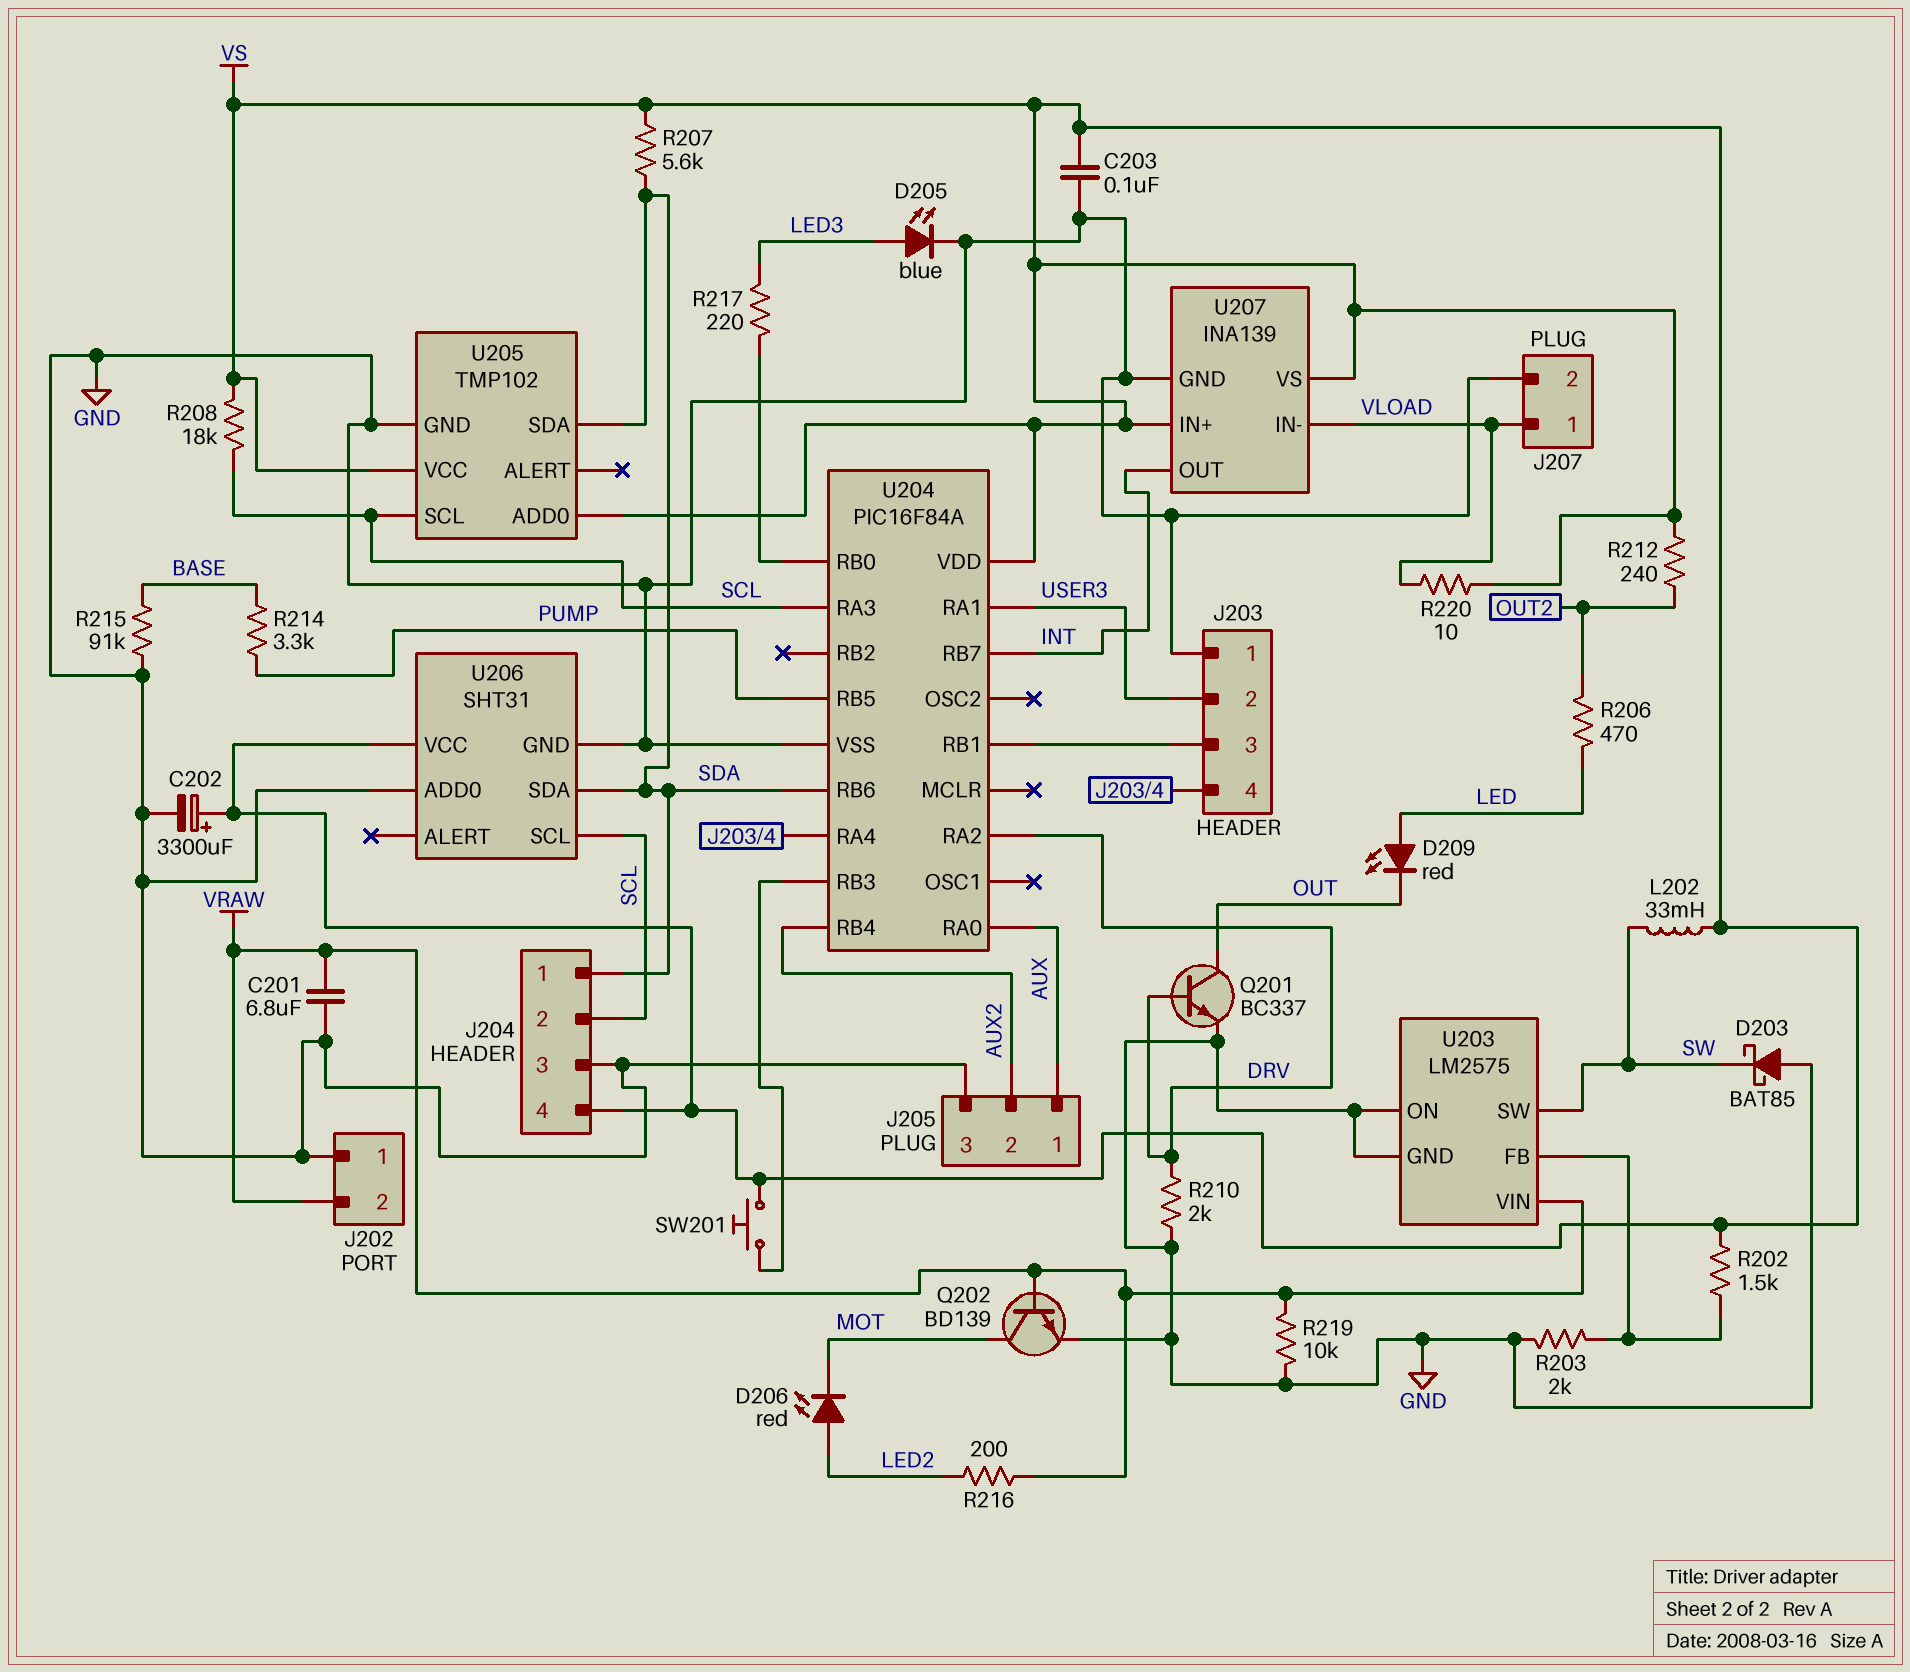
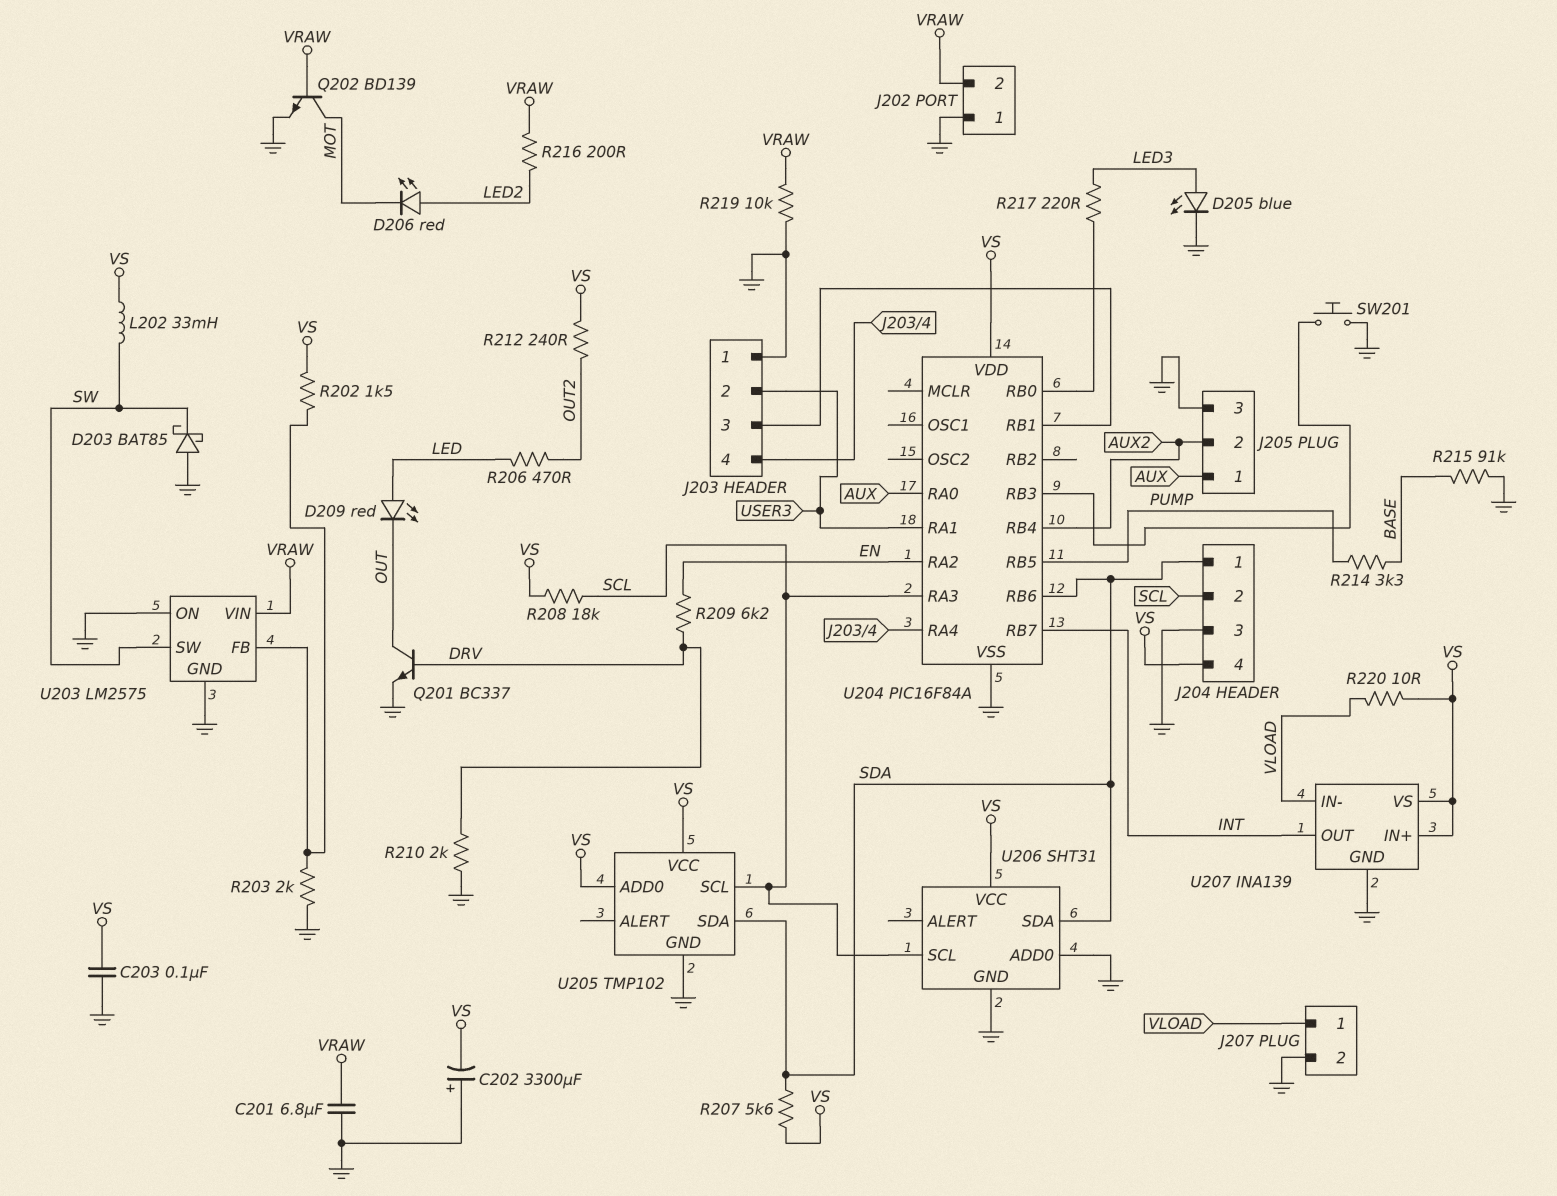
C202: 3300uF (plus VS, minus GND) -> 3300uF (plus GND, minus VS)
R209: none -> 6.2k (DRV, EN)
SW201: button (U204/RB3, VS) -> button (GND, U204/RB3)
U204 pin RA2: DRV -> EN

